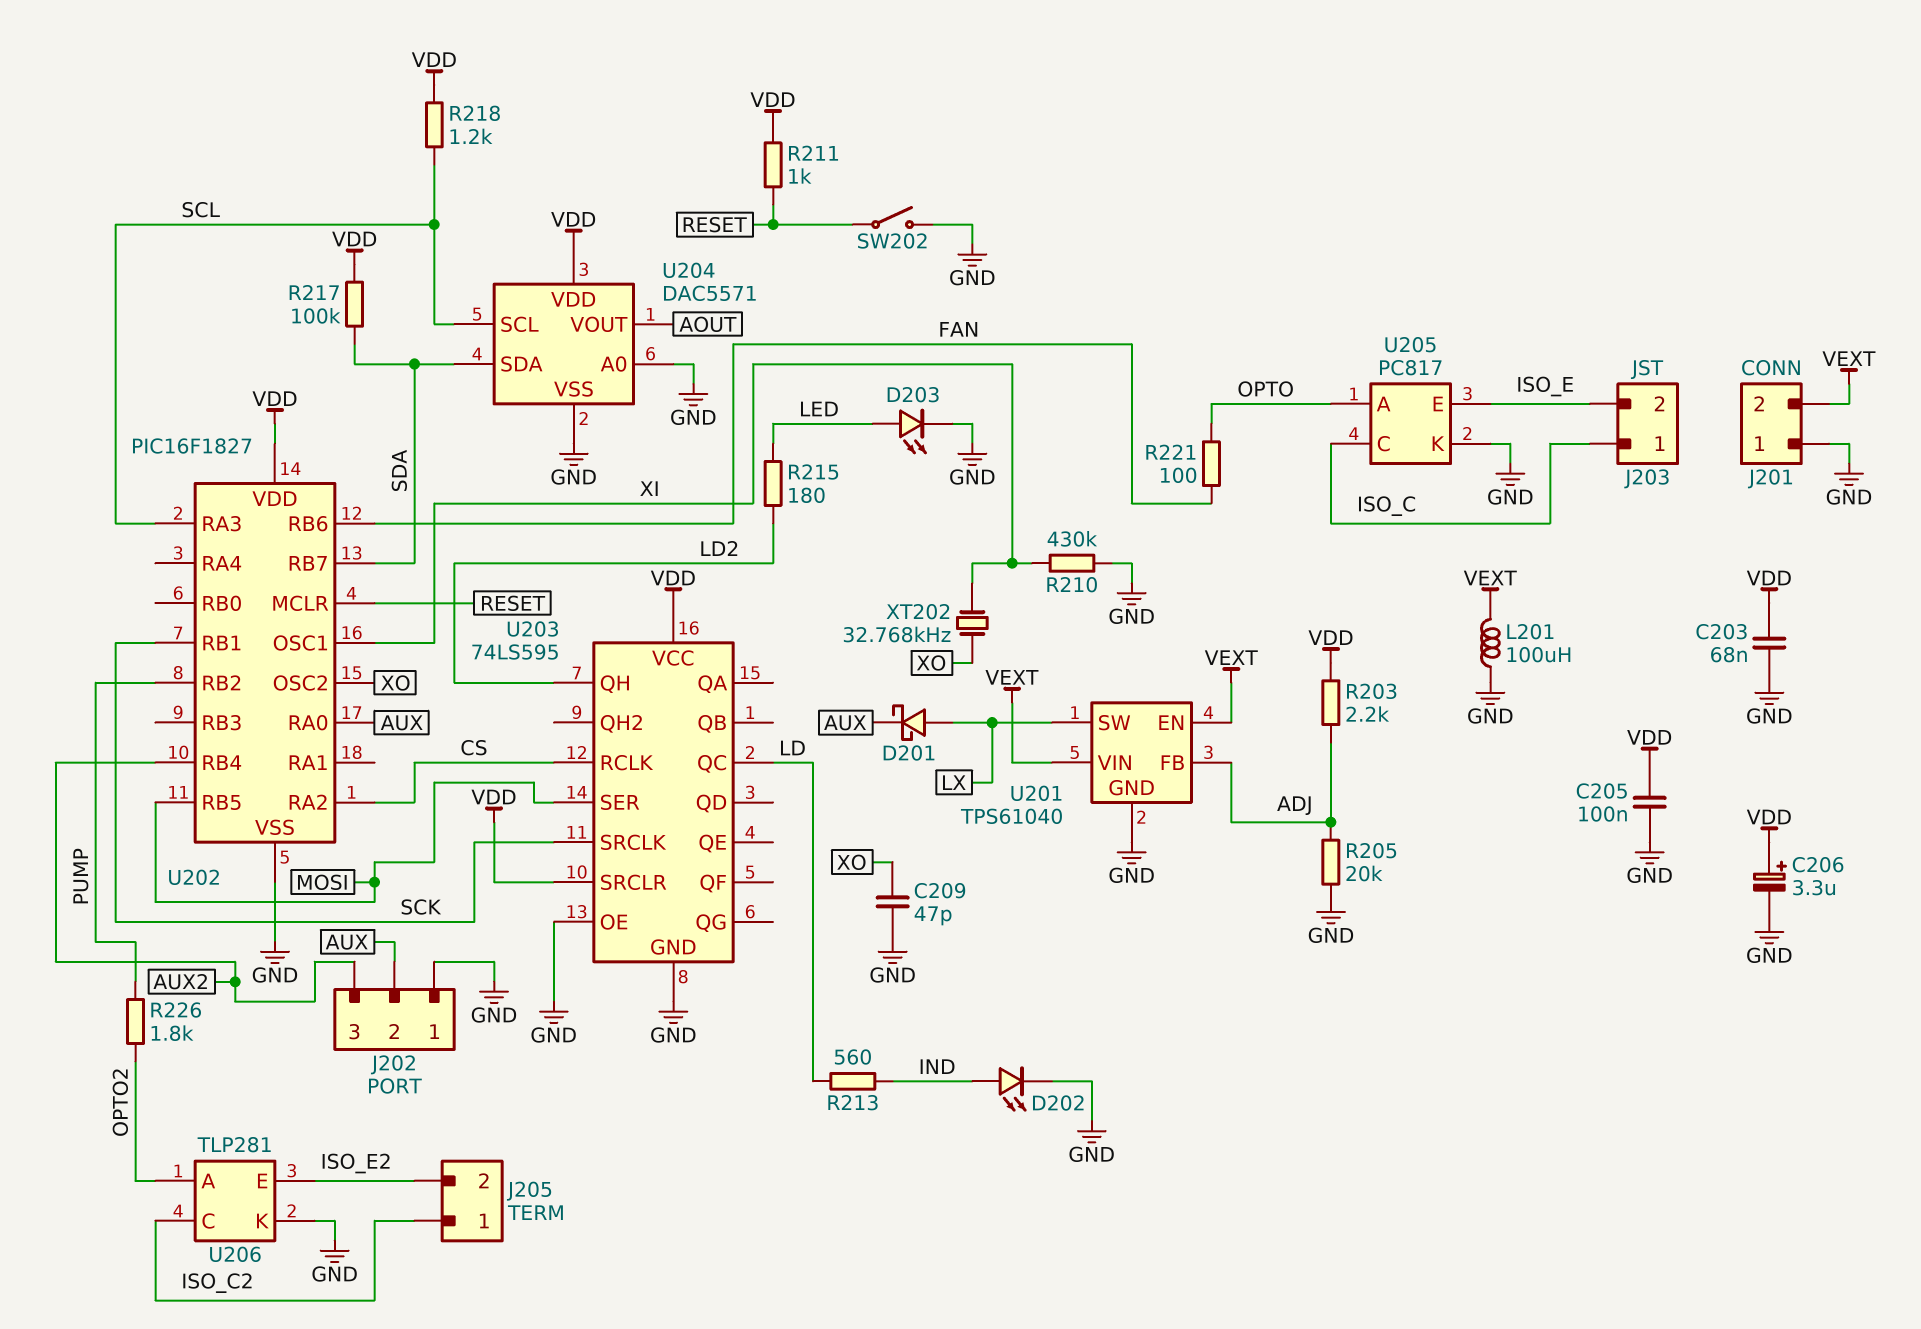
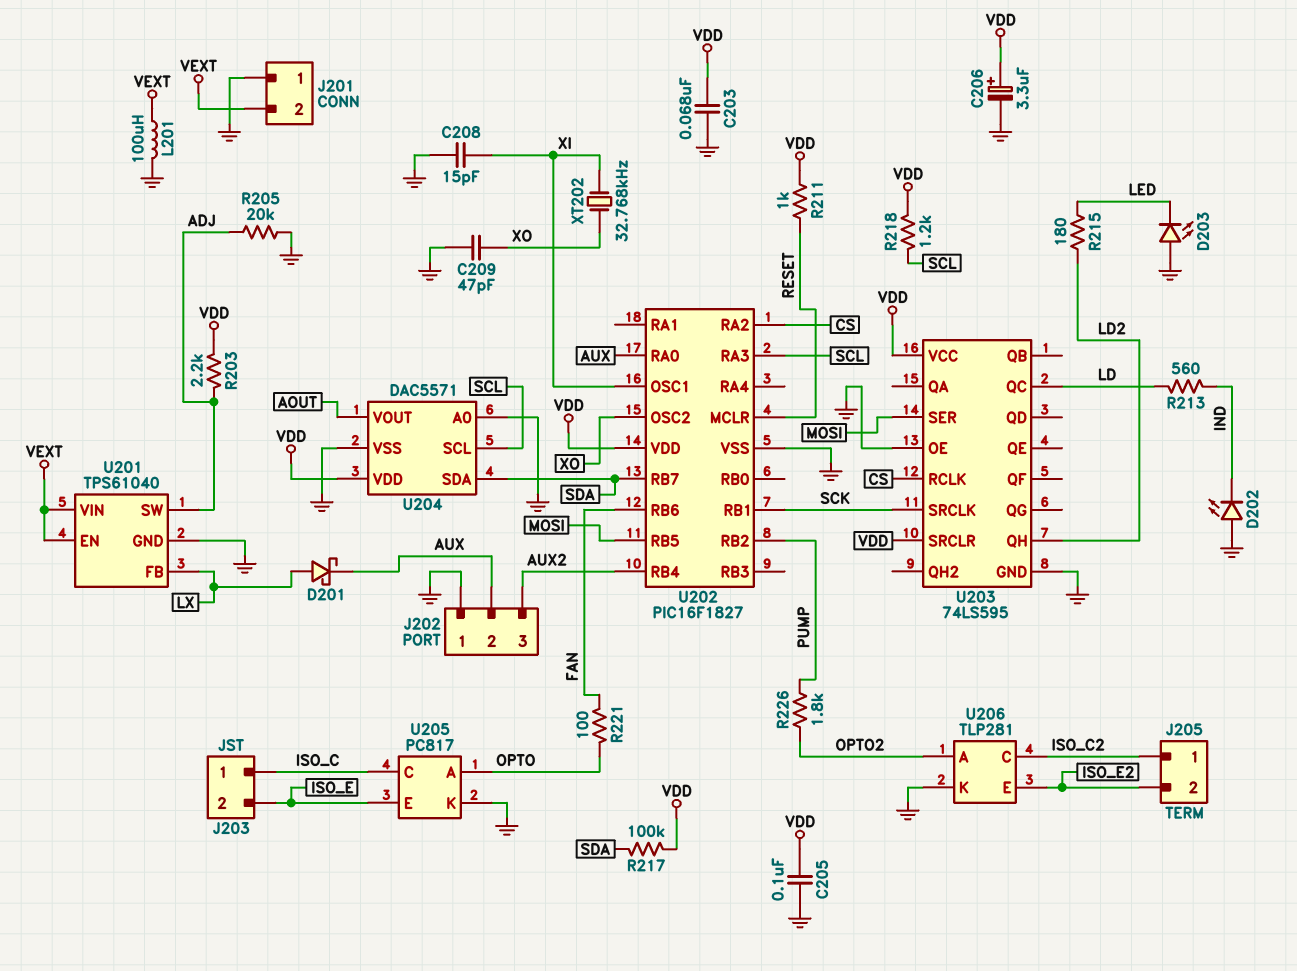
C208: none -> 15pF (GND, XI)
D202: LED (A IND, K GND) -> LED (A GND, K IND)
D203: LED (A LED, K GND) -> LED (A GND, K LED)
R210: 430k (GND, XI) -> none
SW202: switch (GND, RESET) -> none
U201 pin FB: ADJ -> LX
U201 pin SW: LX -> ADJ

